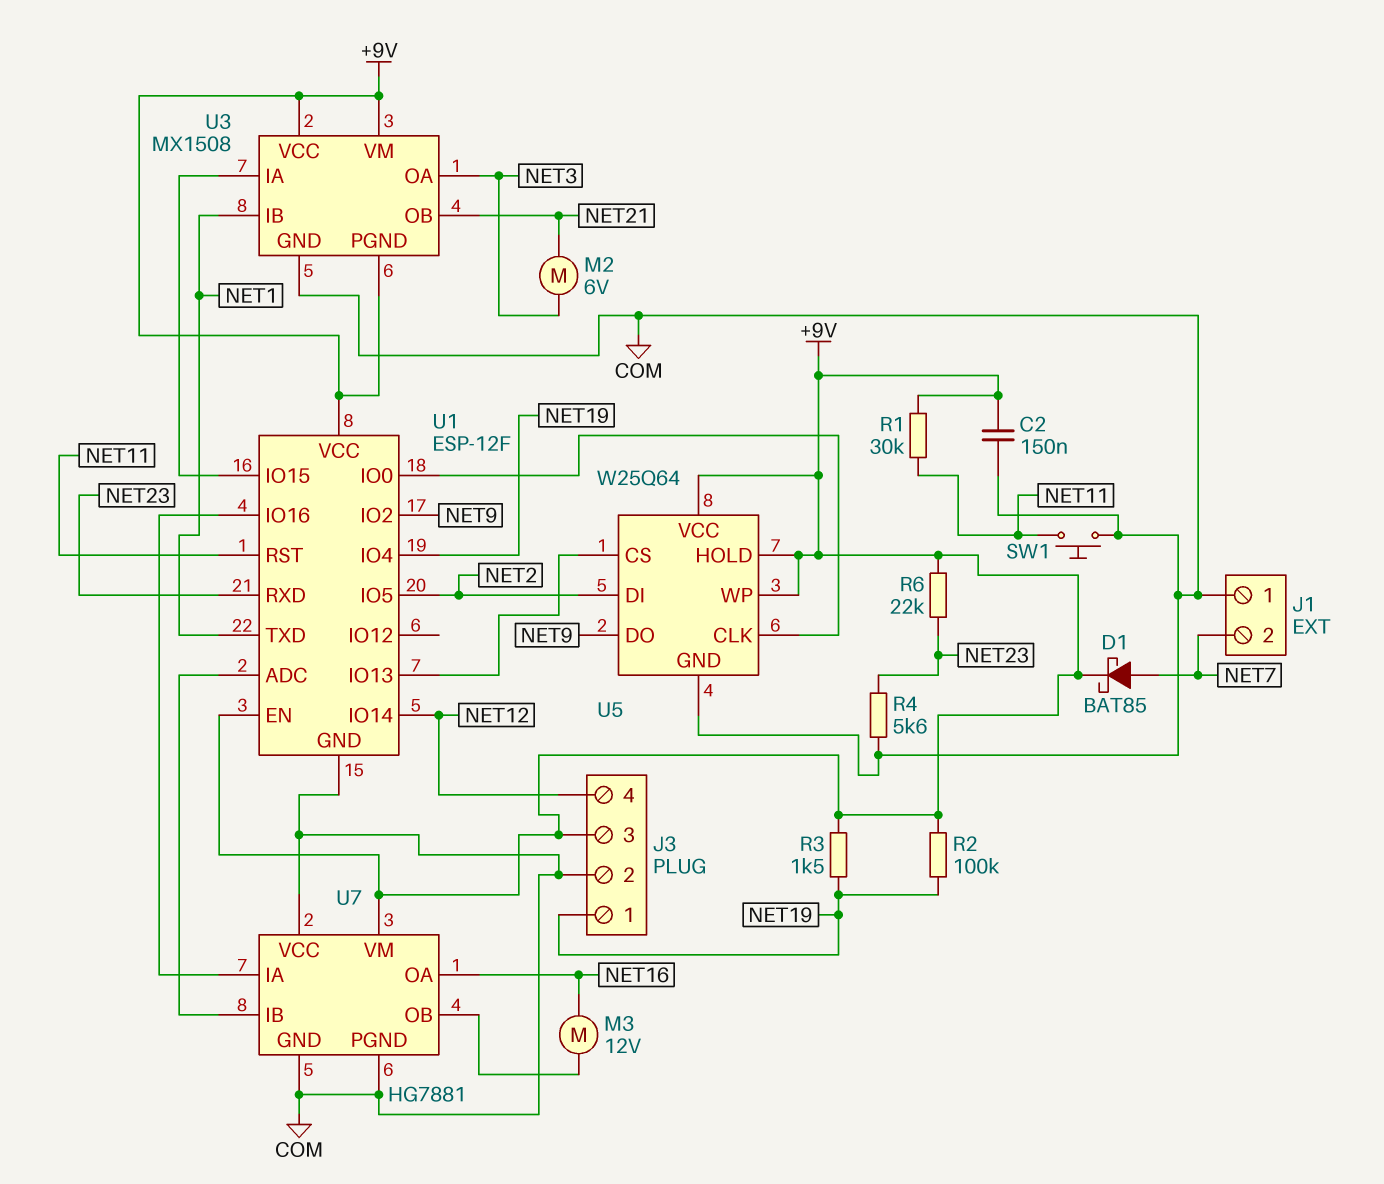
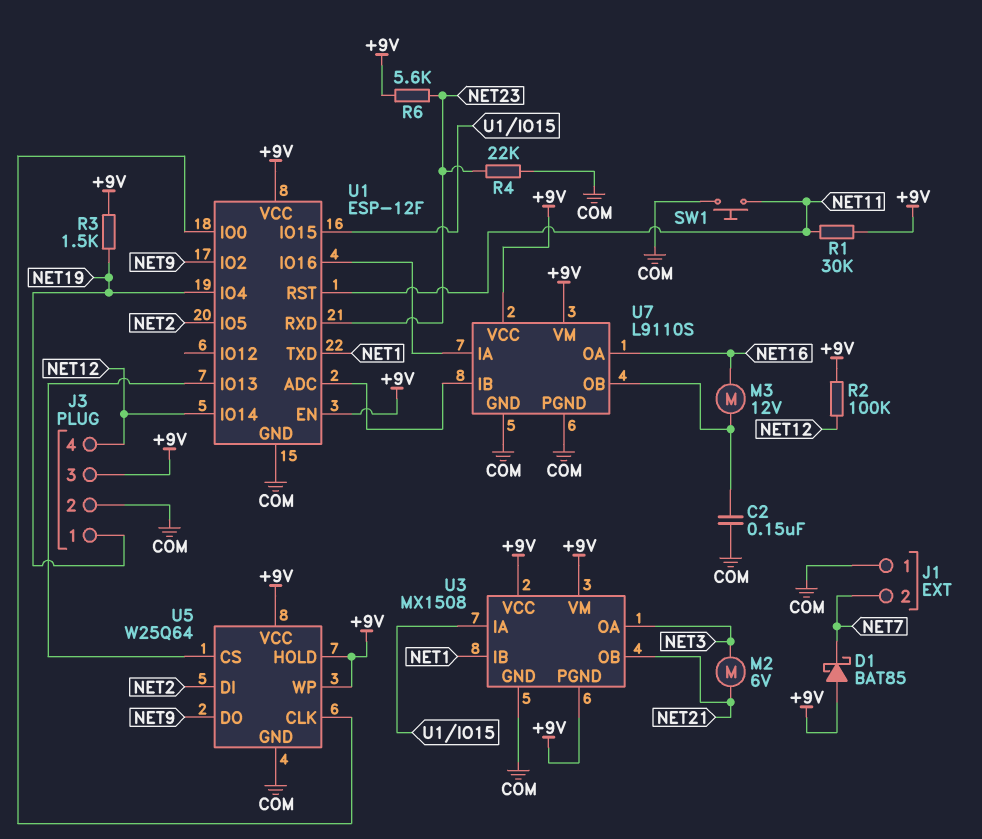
C2: 150nF (+9V, COM) -> 150nF (COM, U7/OB)
D1: schottky BAT85 (A NET7, K +9V) -> schottky BAT85 (A +9V, K NET7)
R2: 100k (+9V, NET19) -> 100k (+9V, NET12)
R4: 5.6k (COM, NET23) -> 22k (COM, NET23)
R6: 22k (+9V, NET23) -> 5.6k (+9V, NET23)
U7: HG7881 -> L9110S
U7 pin VCC: COM -> +9V

